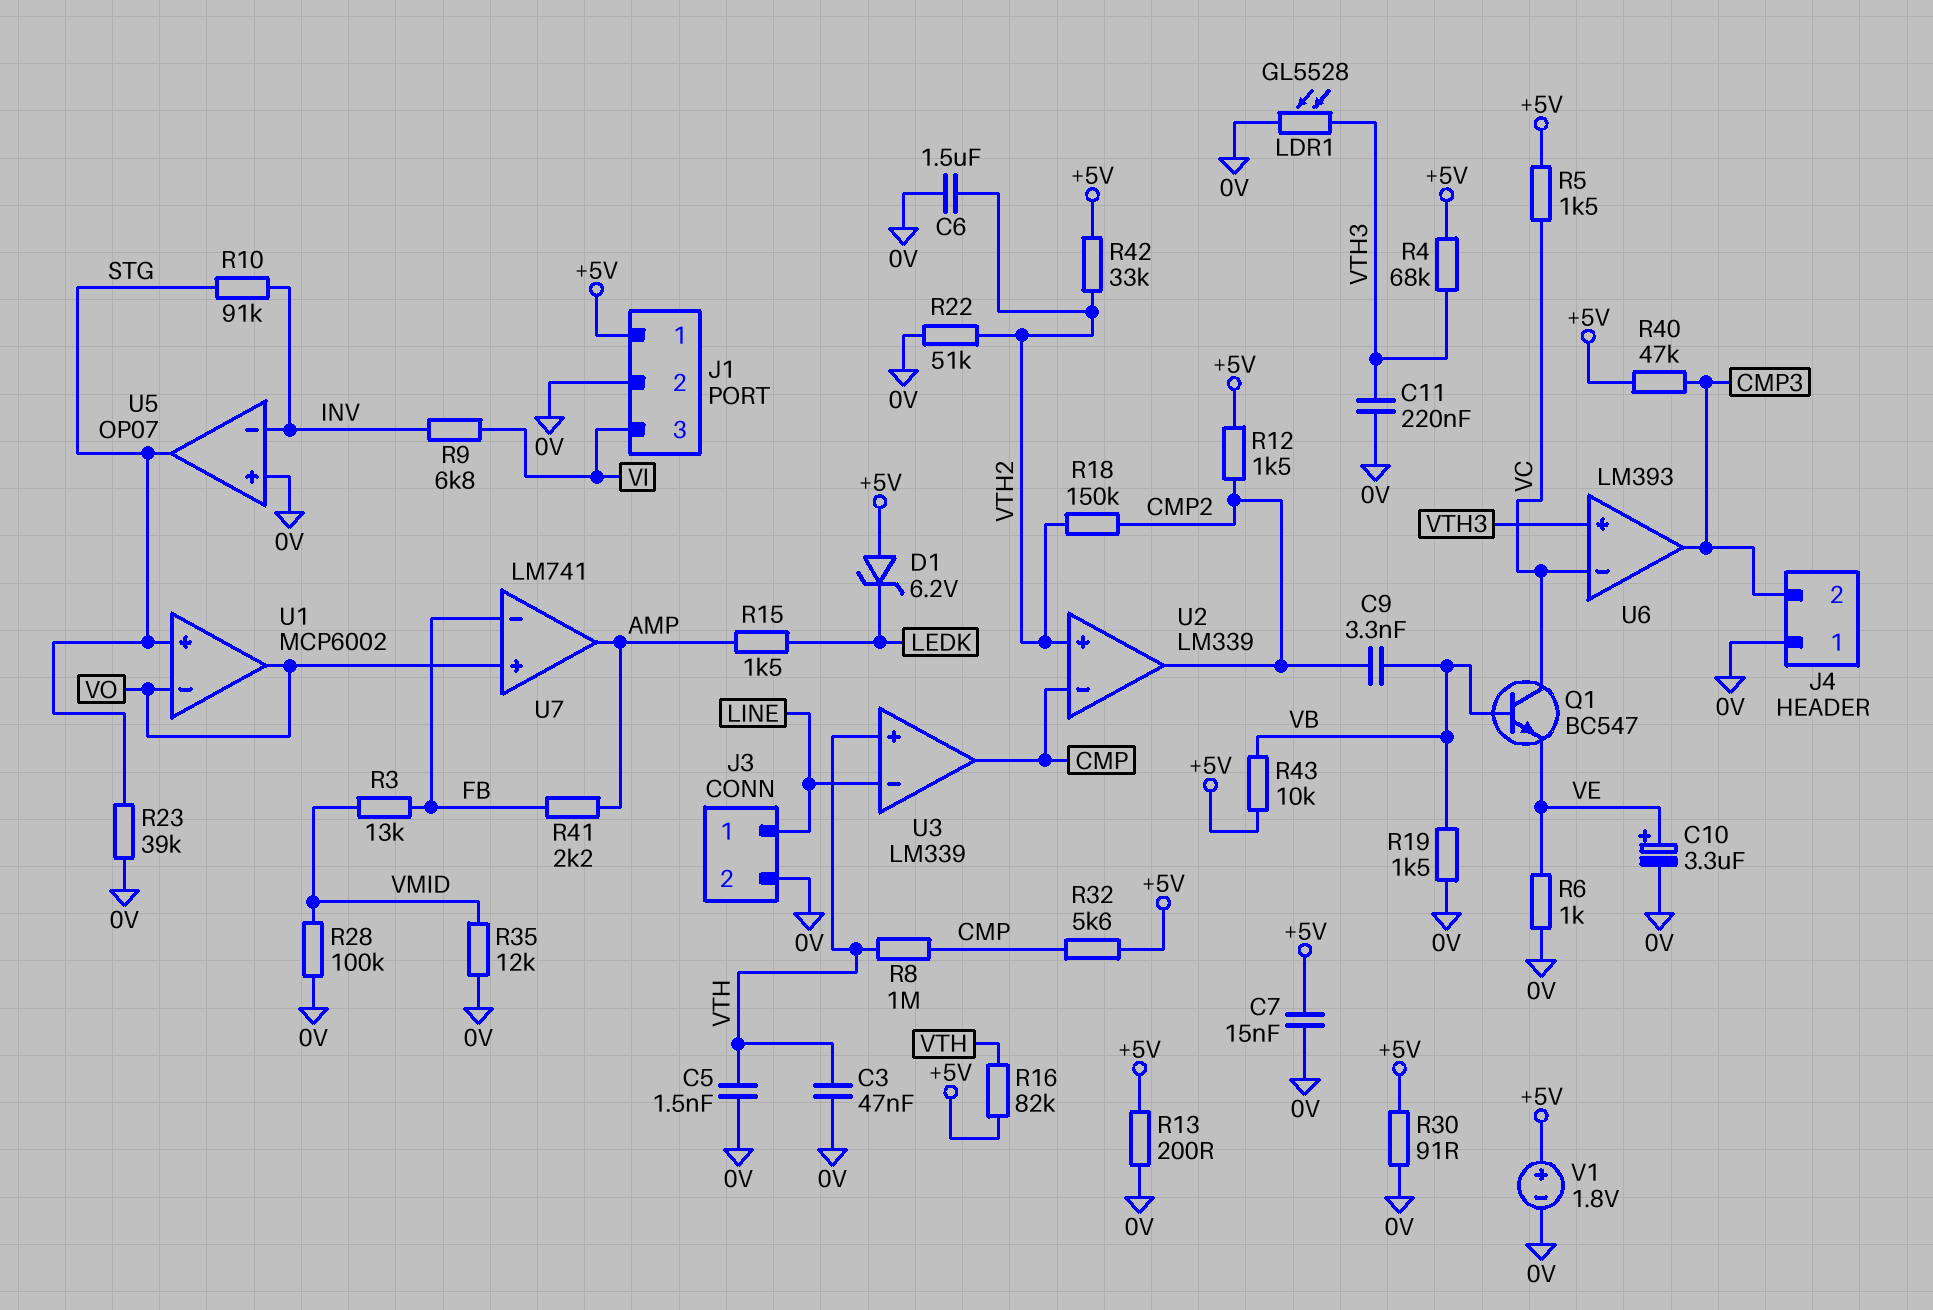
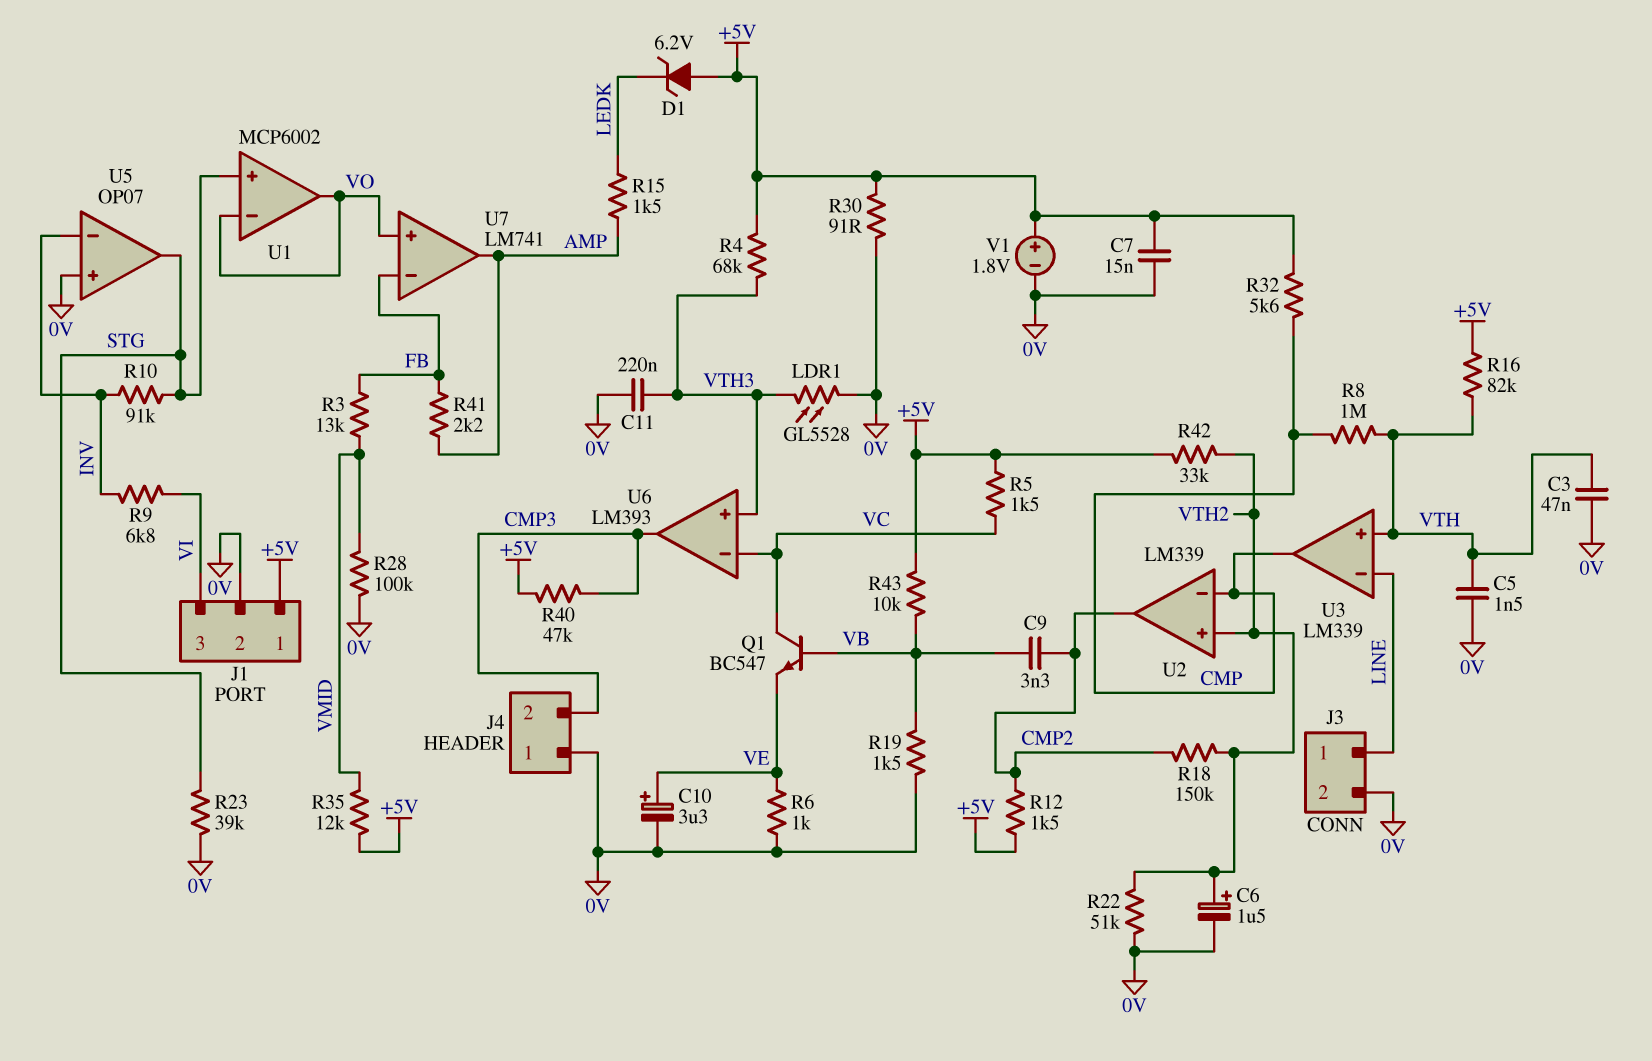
C6: 1.5uF (0V, VTH2) -> 1.5uF (plus VTH2, minus 0V)
R13: 200 (+5V, 0V) -> none
R35: 12k (0V, VMID) -> 12k (+5V, VMID)

